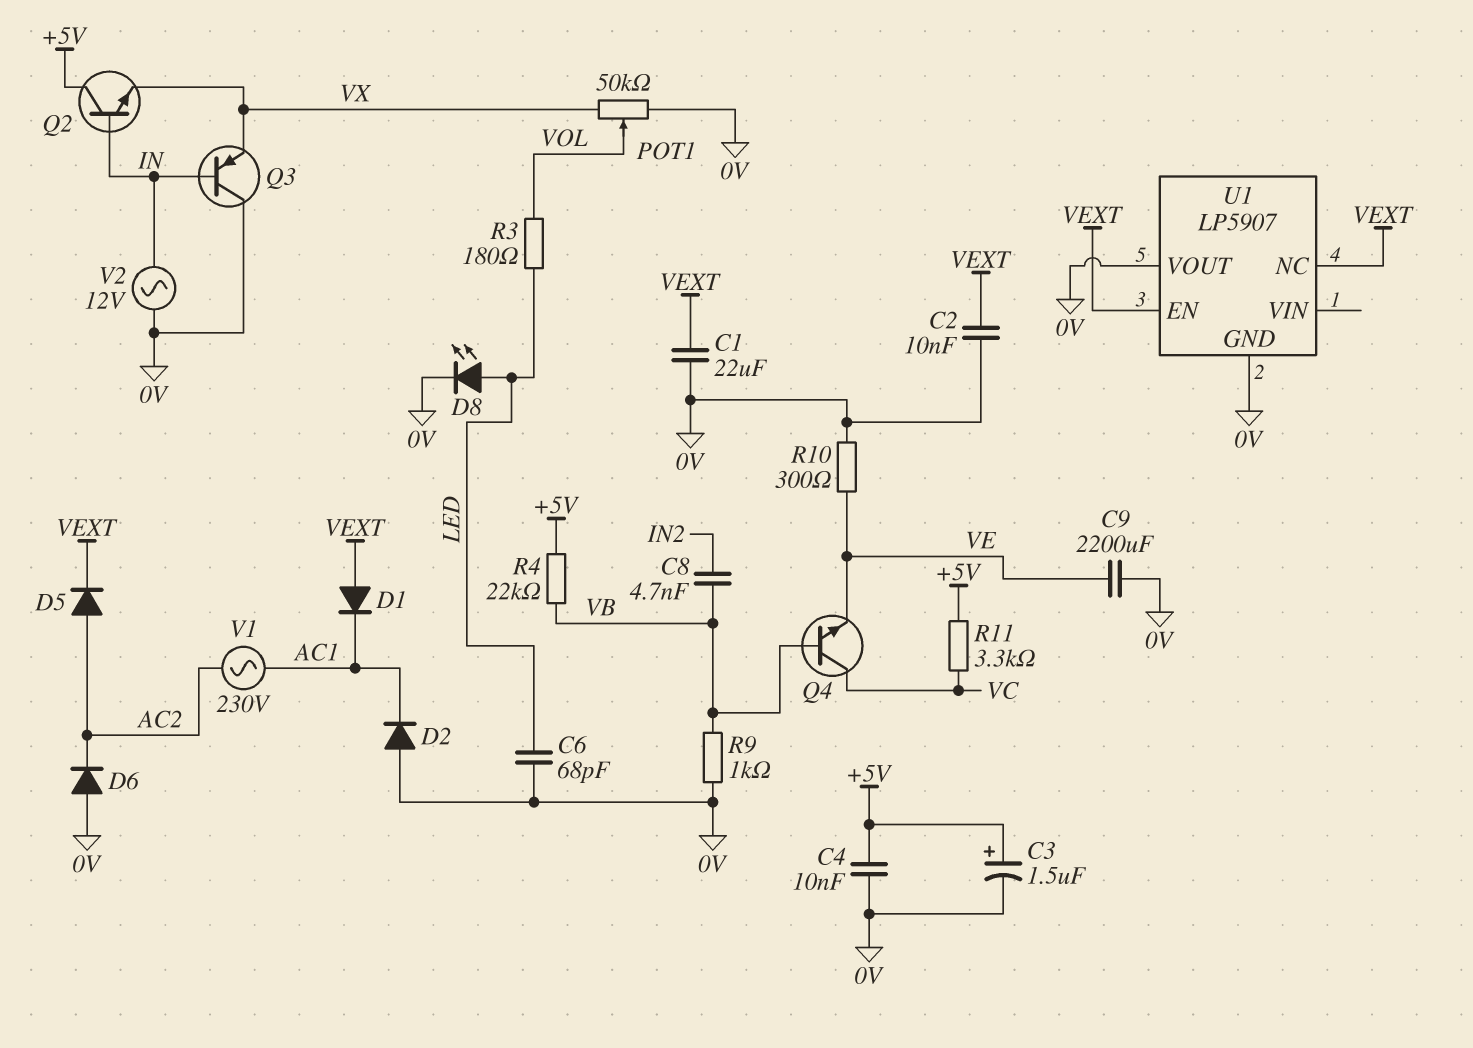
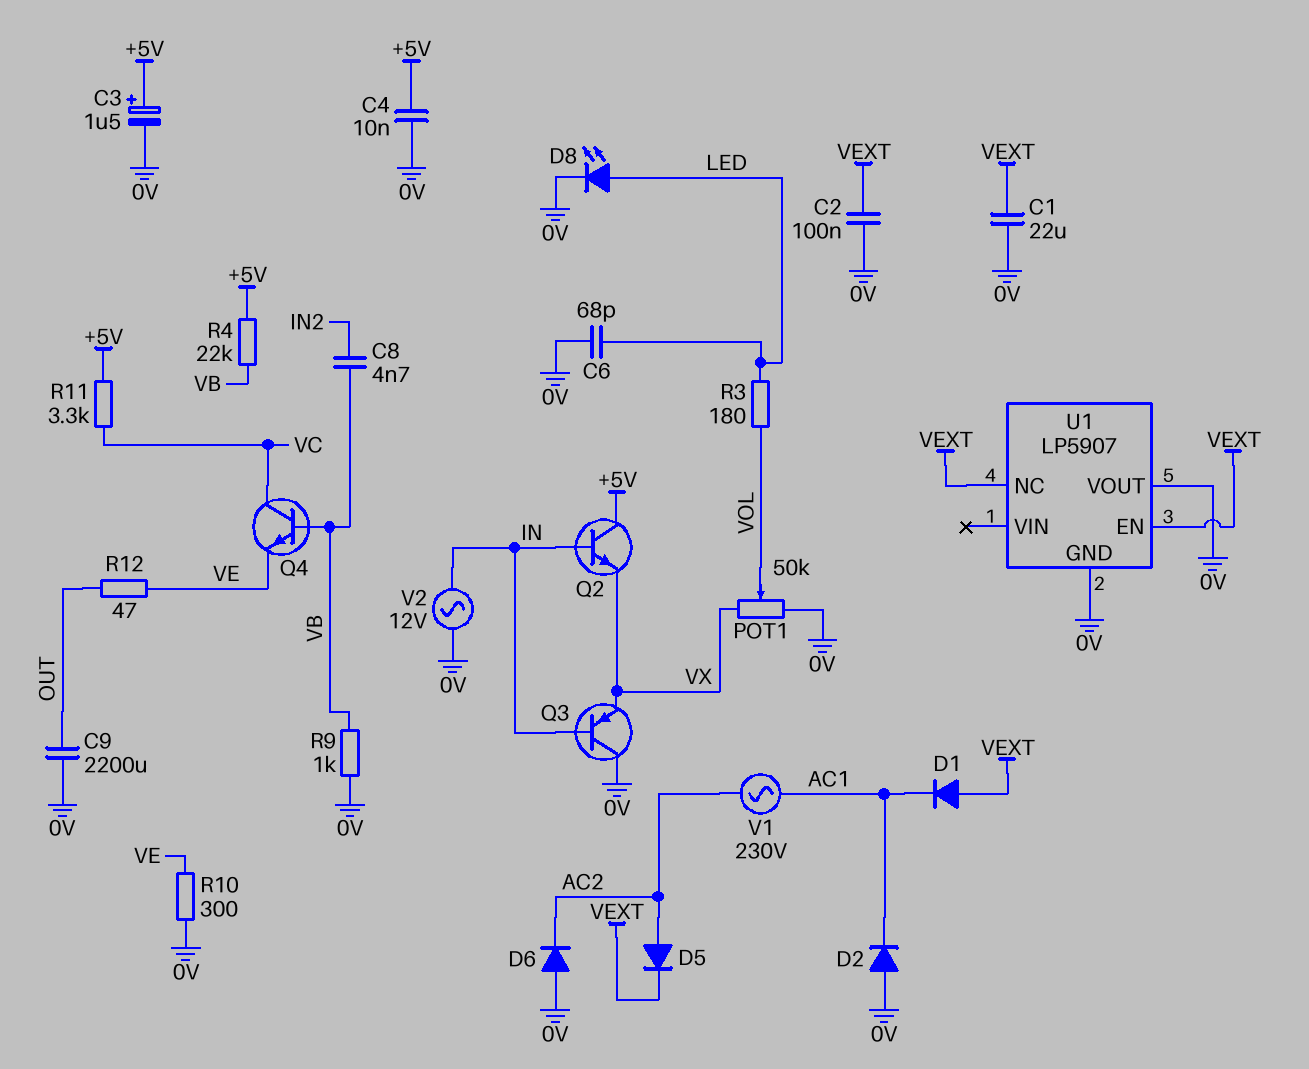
C2: 10nF (0V, VEXT) -> 100nF (0V, VEXT)
C9: 2200uF (0V, VE) -> 2200uF (0V, OUT)
R12: none -> 47 (OUT, VE)

